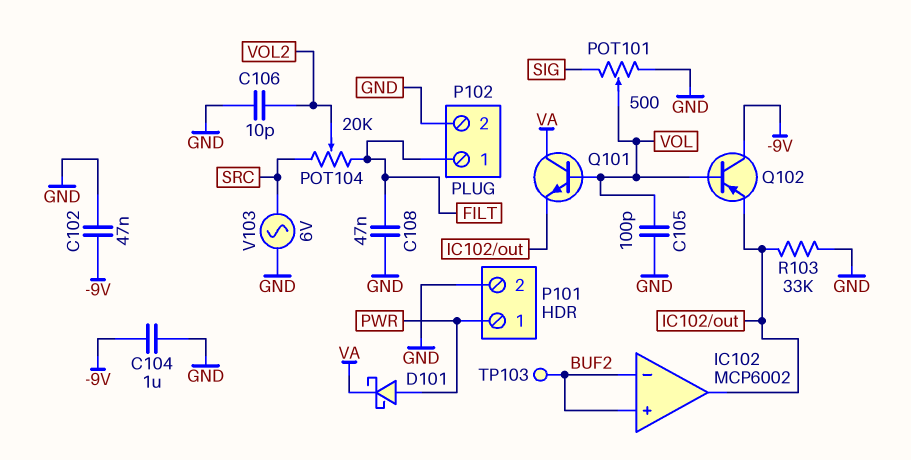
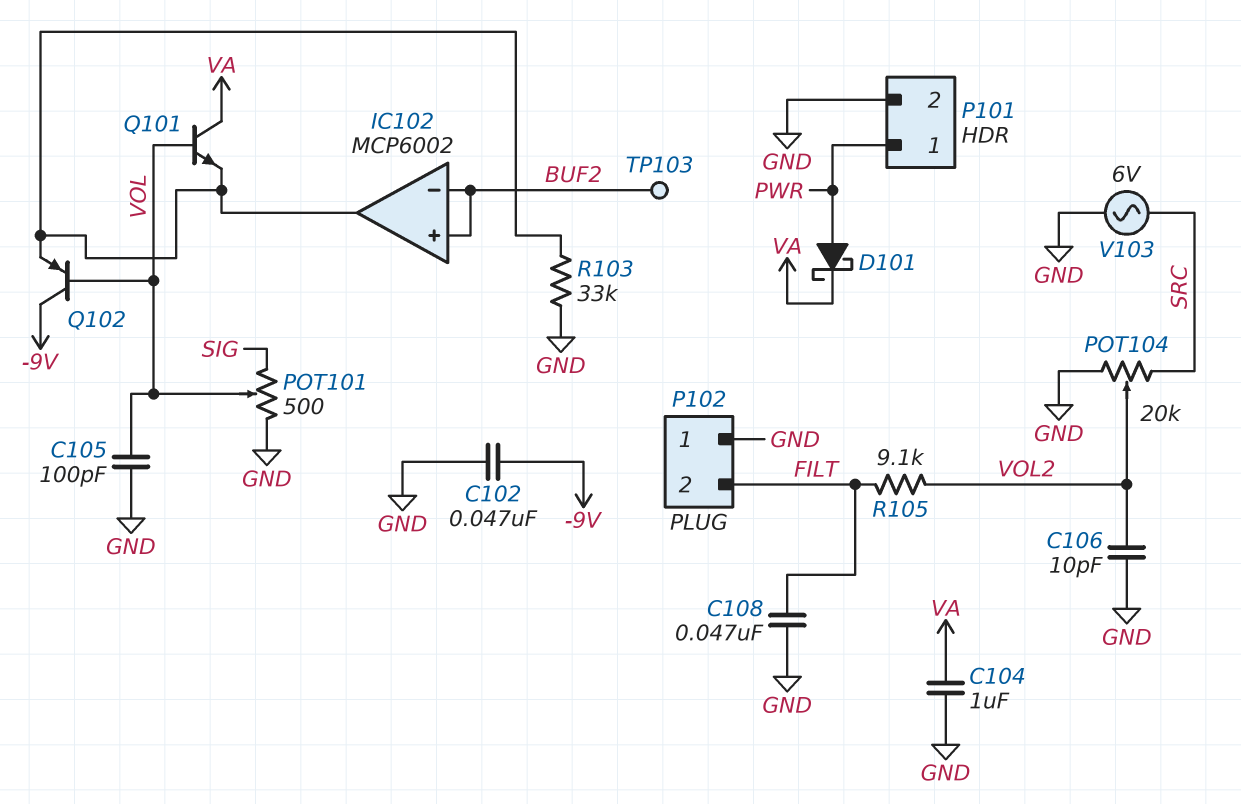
C104: 1uF (-9V, GND) -> 1uF (GND, VA)
P102 pin 1: FILT -> GND
P102 pin 2: GND -> FILT
POT104: 20k (FILT, SRC, wiper VOL2) -> 20k (GND, SRC, wiper VOL2)
R105: none -> 9.1k (FILT, VOL2)

